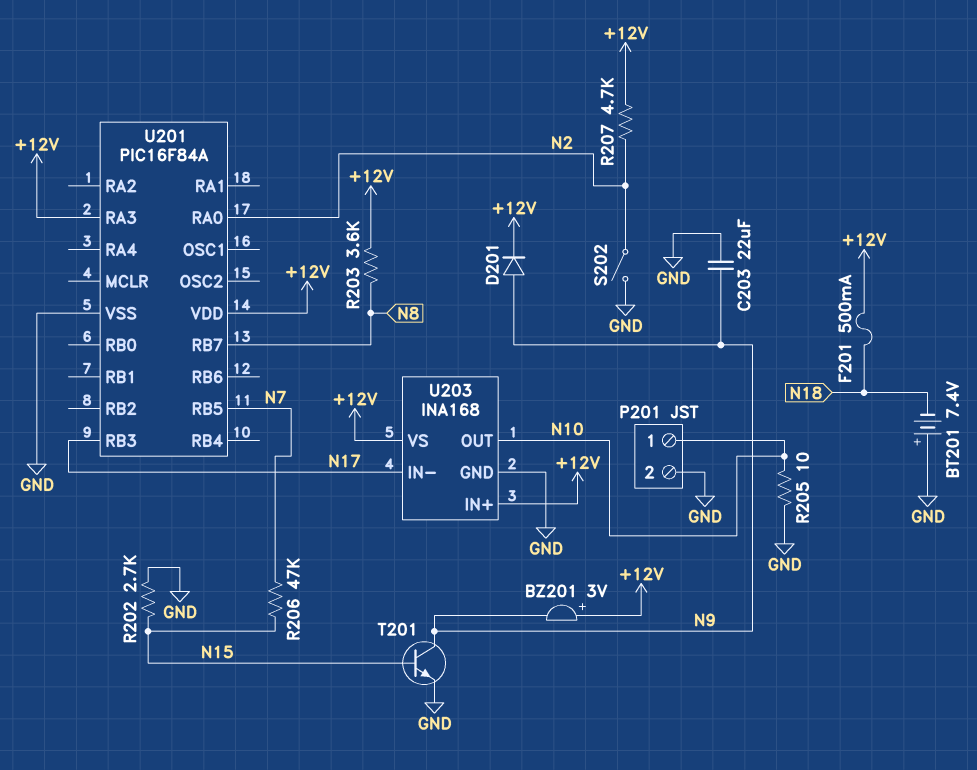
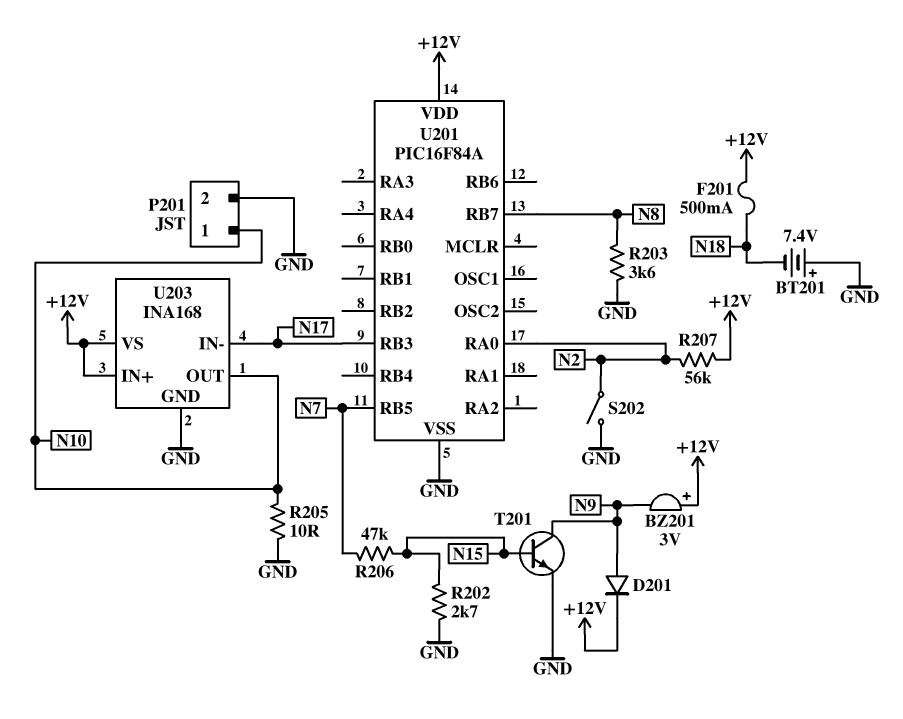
C203: 22uF (GND, N9) -> none
R203: 3.6k (+12V, N8) -> 3.6k (GND, N8)
R207: 4.7k (+12V, N2) -> 56k (+12V, N2)
U201 pin RA3: +12V -> none

